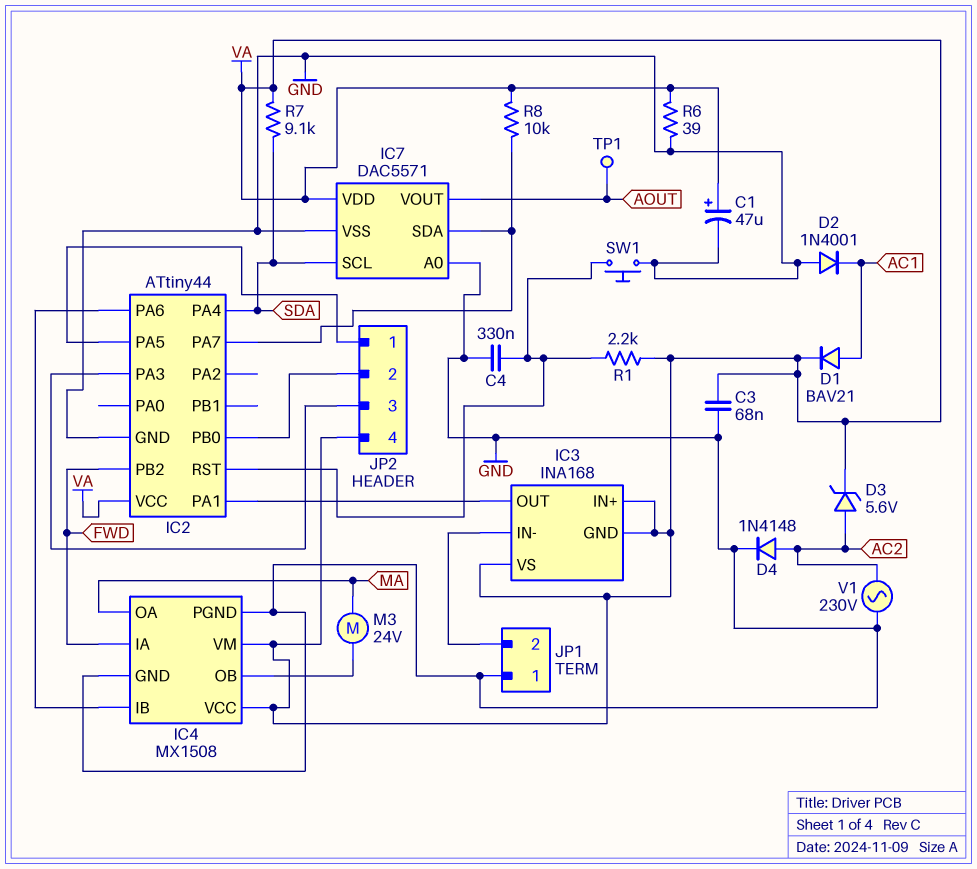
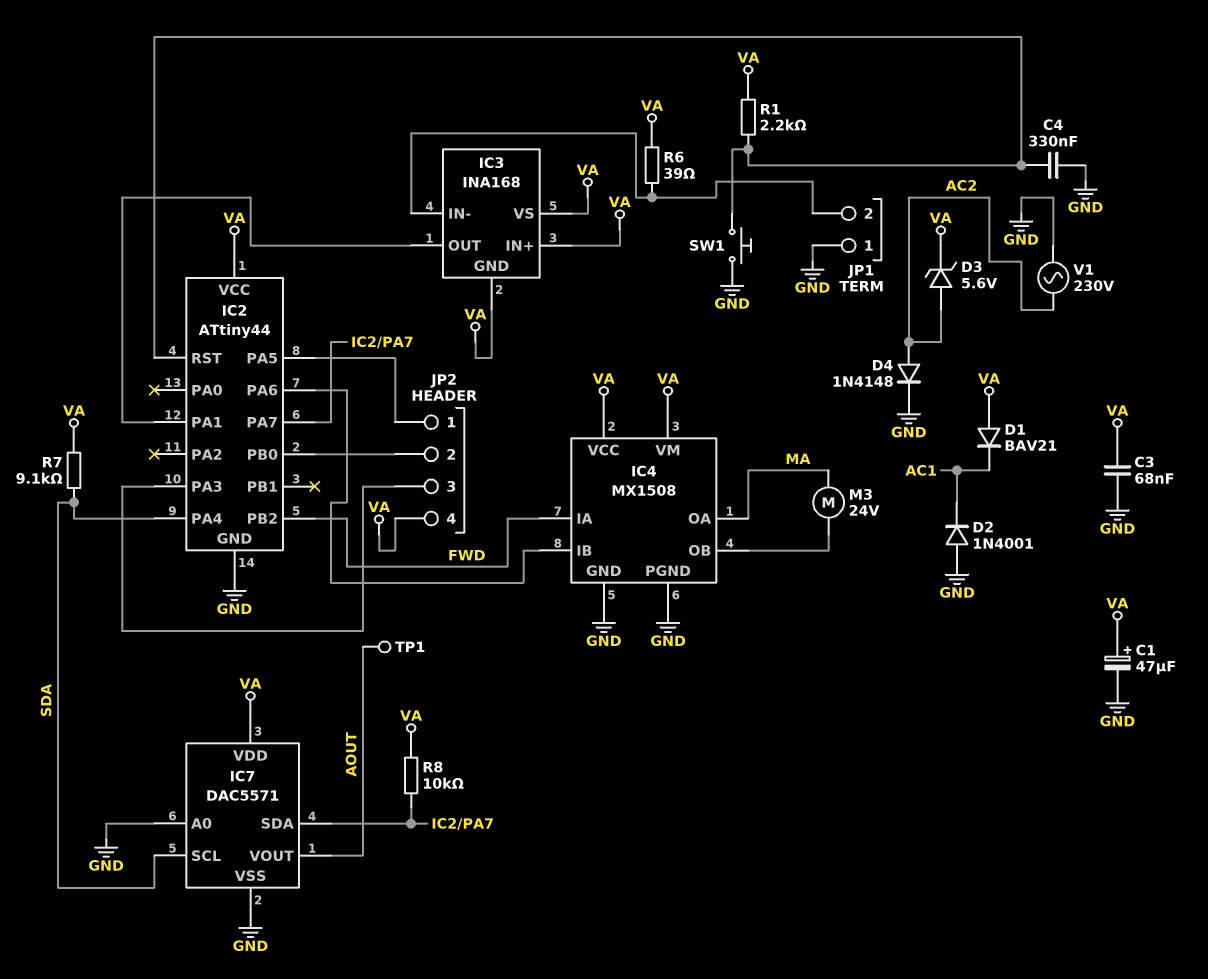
D1: diode BAV21 (A AC1, K VA) -> diode BAV21 (A VA, K AC1)
R6: 39 (GND, VA) -> 39 (IC3/IN-, VA)

